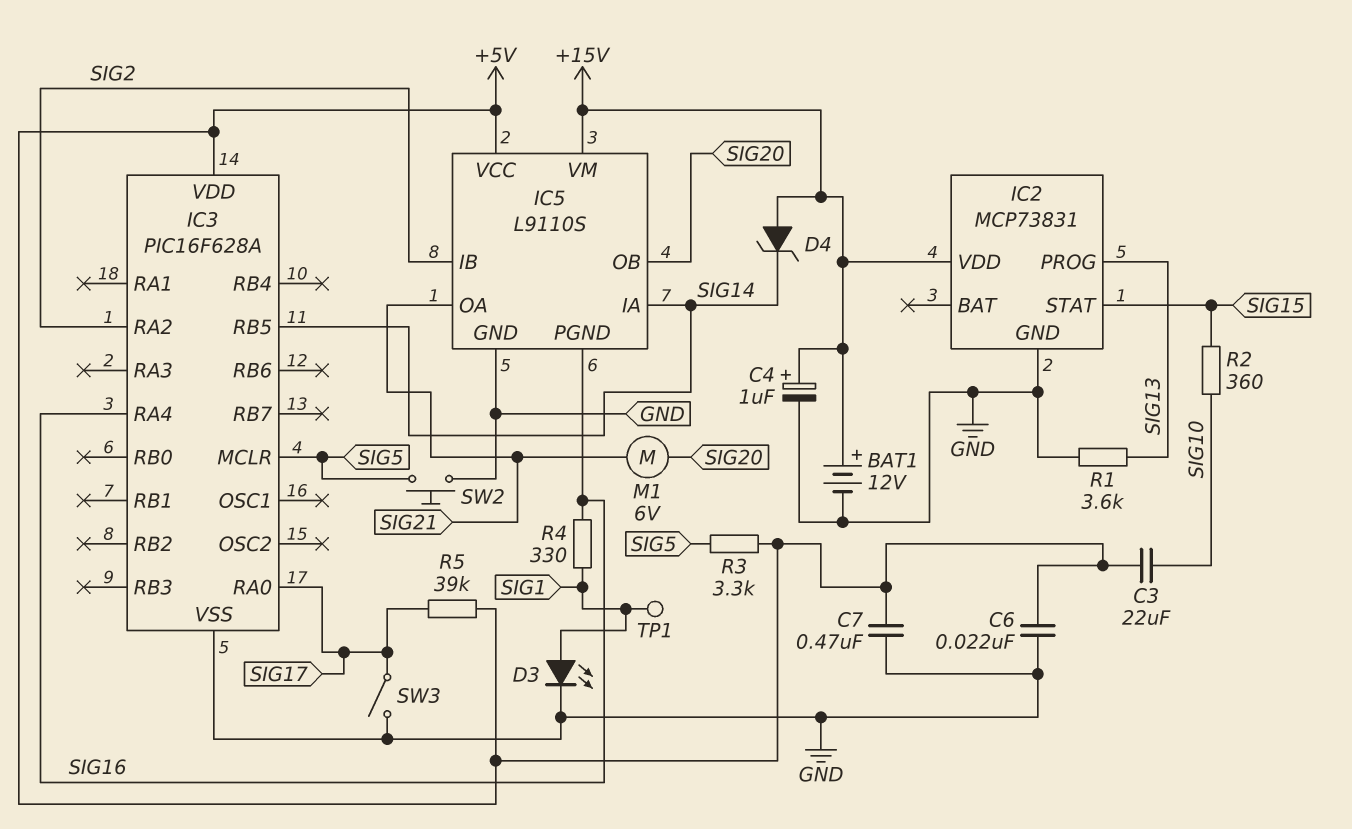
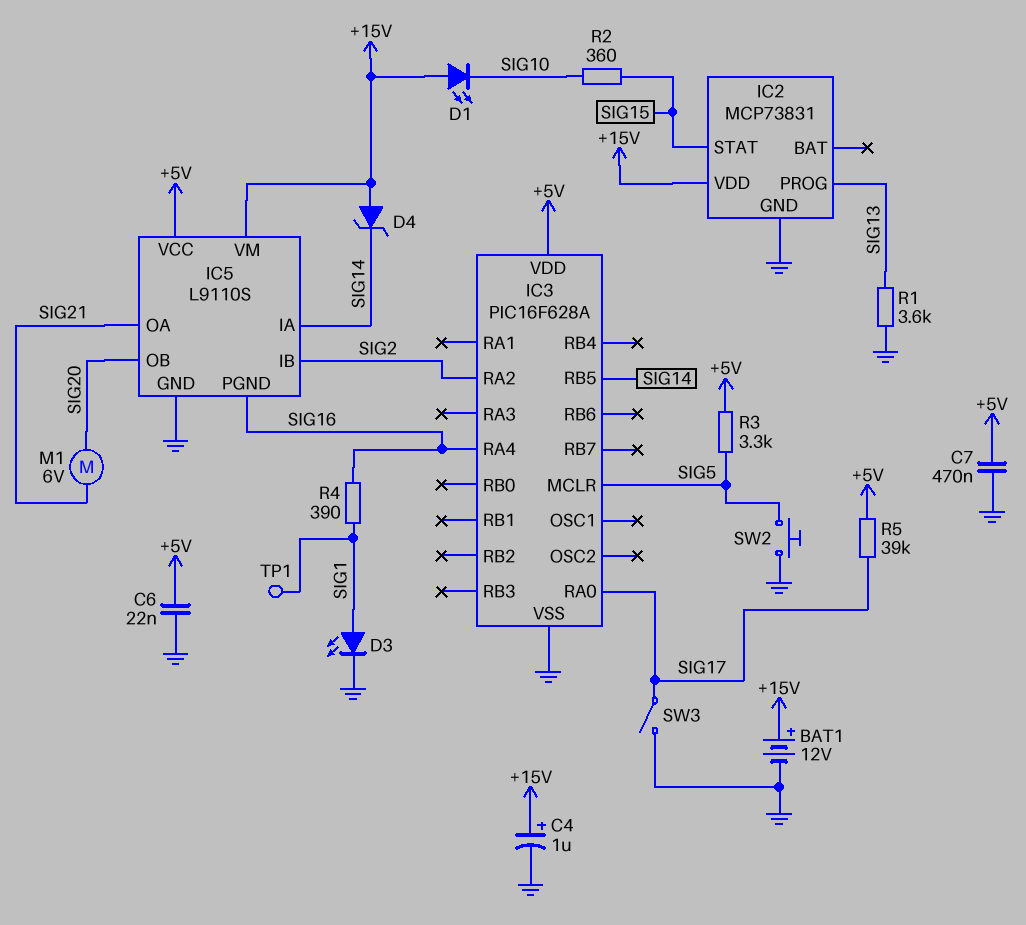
C3: 22uF (+5V, SIG10) -> none
D1: none -> LED (A +15V, K SIG10)
R4: 330 (SIG1, SIG16) -> 390 (SIG1, SIG16)

